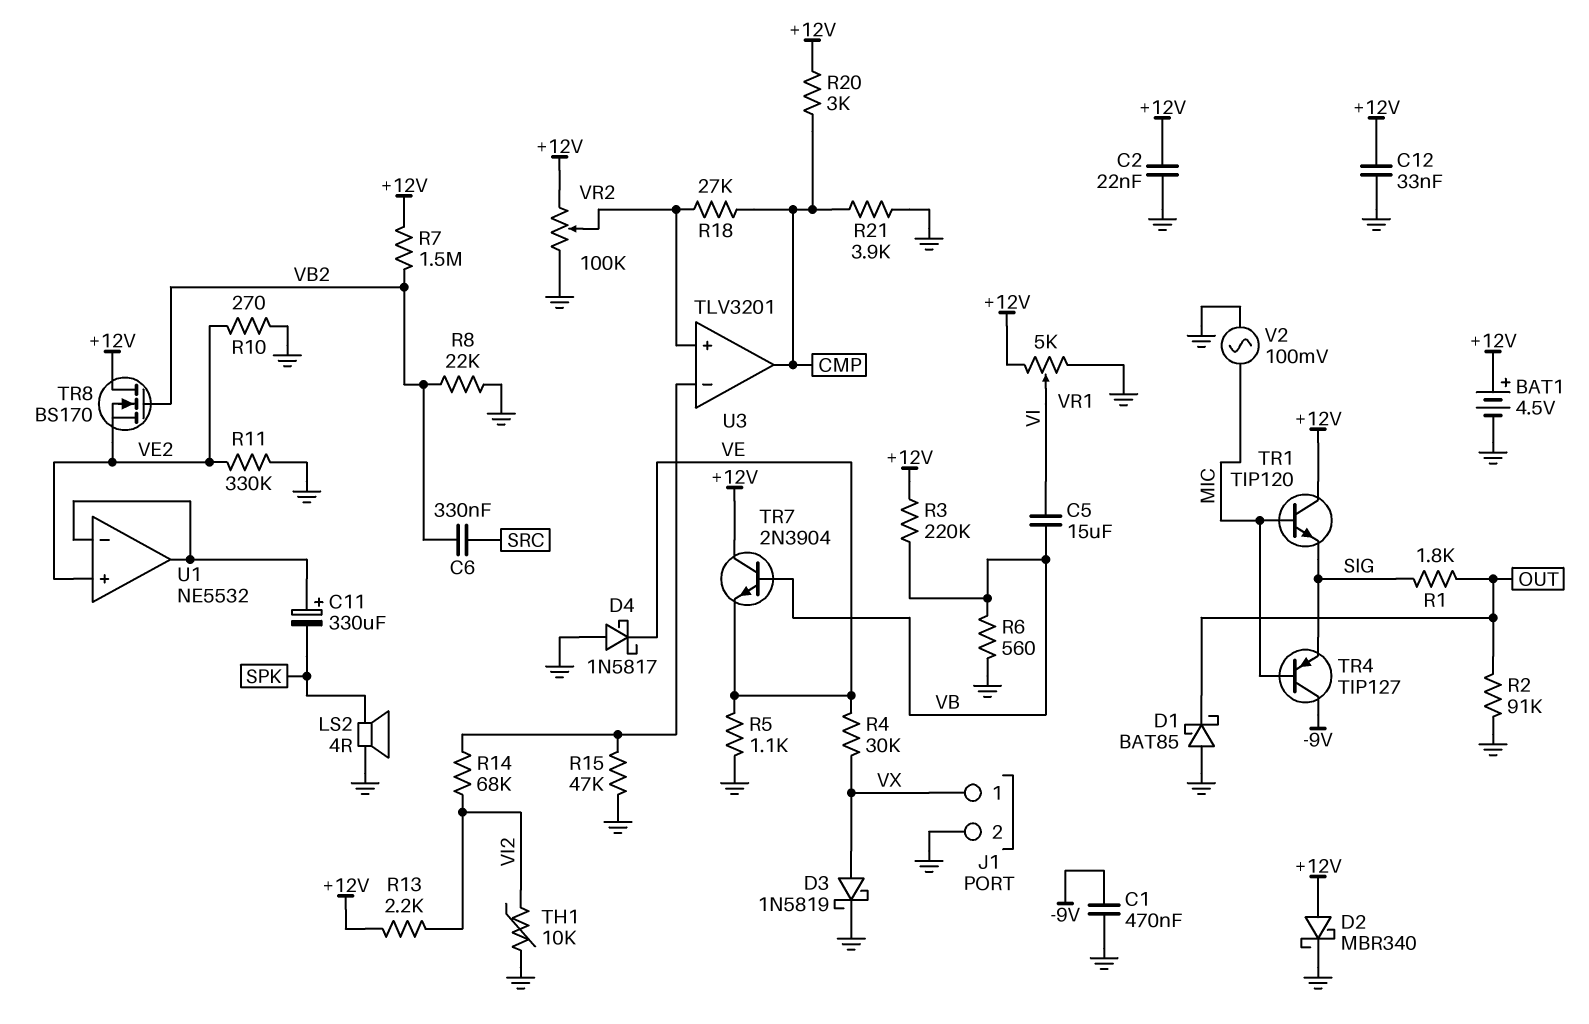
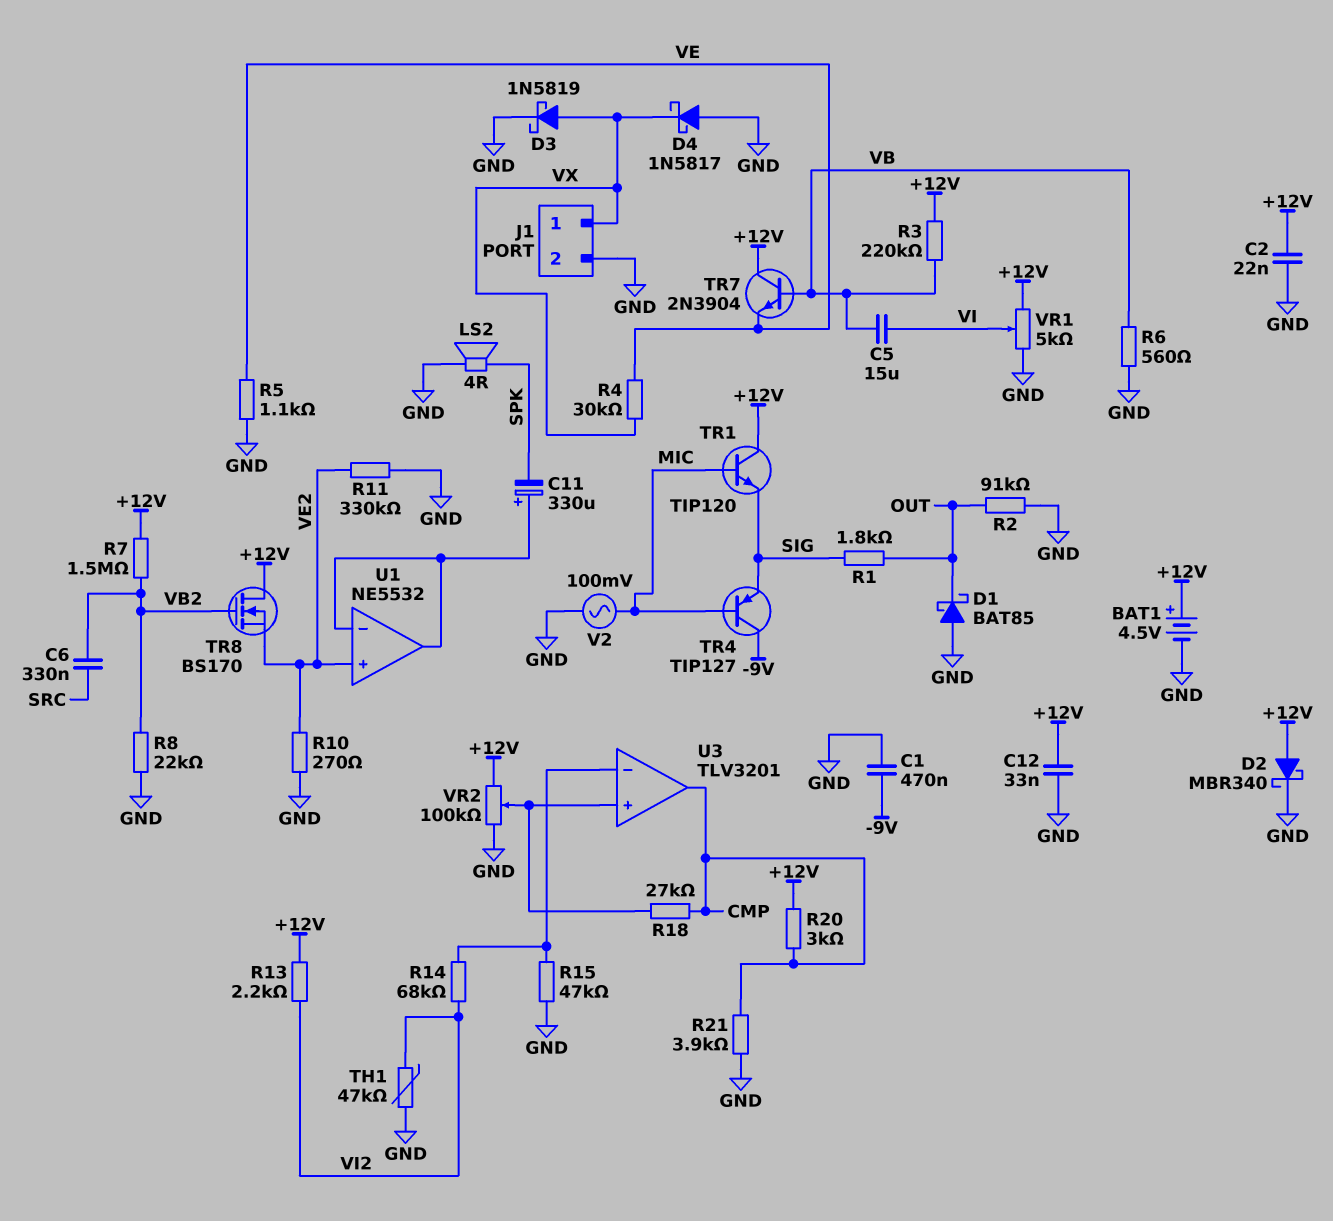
D4: schottky 1N5817 (A GND, K VE) -> schottky 1N5817 (A GND, K VX)
TH1: 10k (GND, VI2) -> 47k (GND, VI2)

